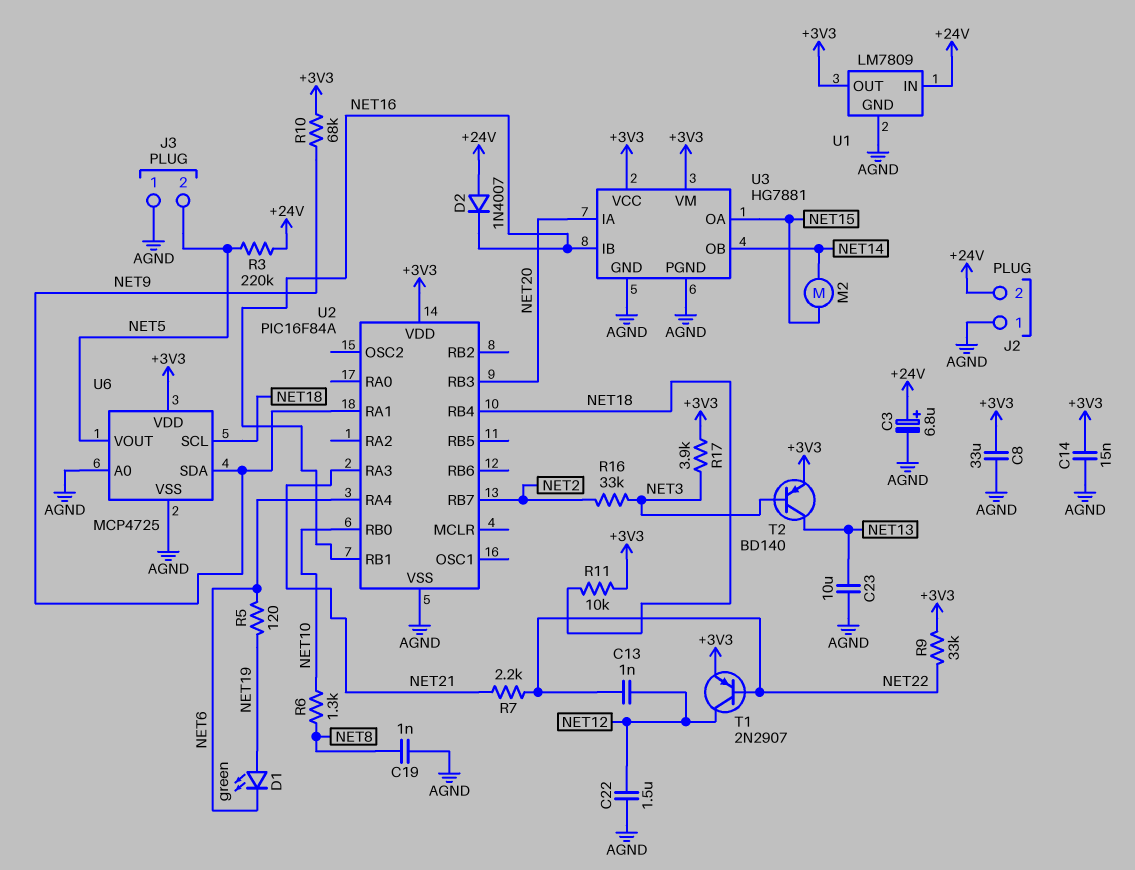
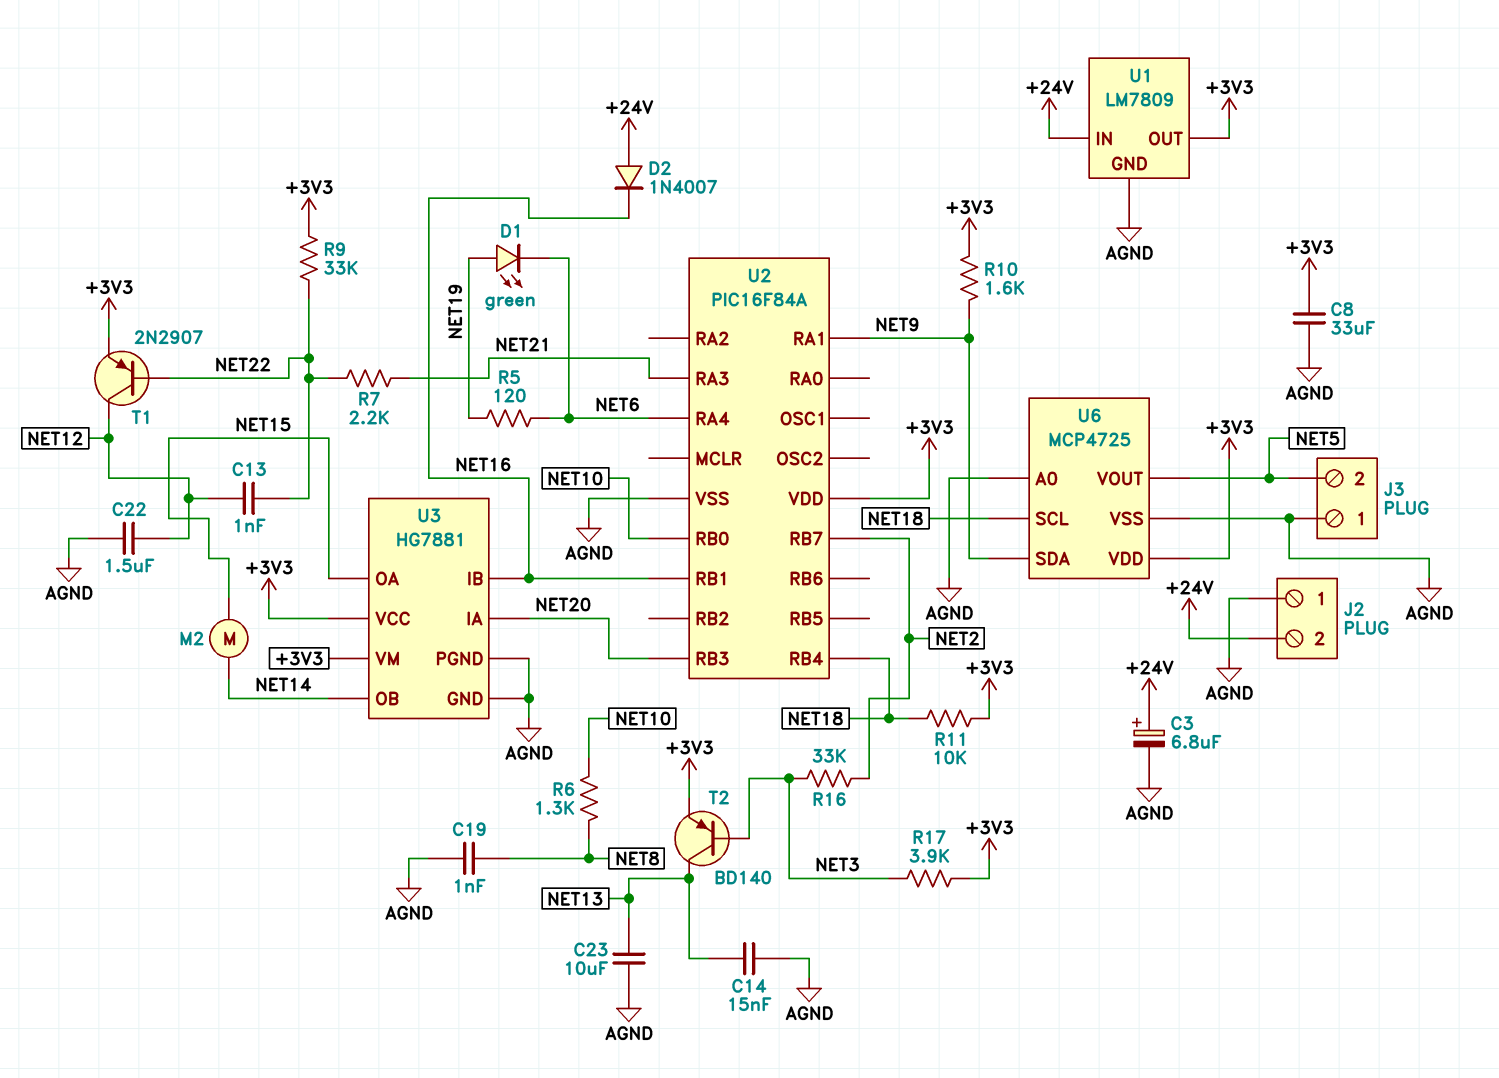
C14: 15nF (+3V3, AGND) -> 15nF (AGND, NET13)
R3: 220k (+24V, NET5) -> none
R10: 68k (+3V3, NET9) -> 1.6k (+3V3, NET9)

